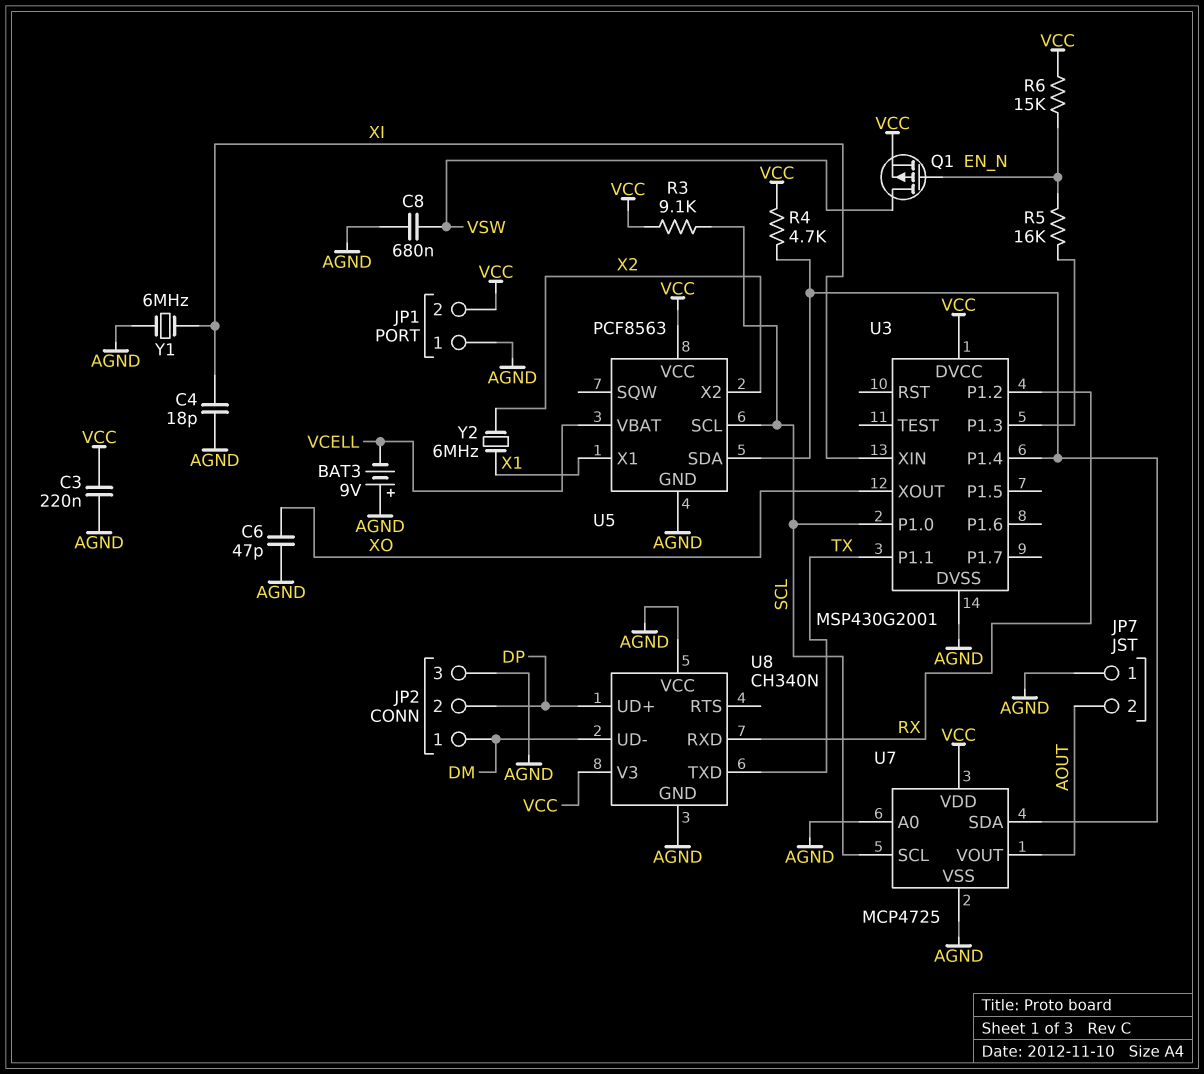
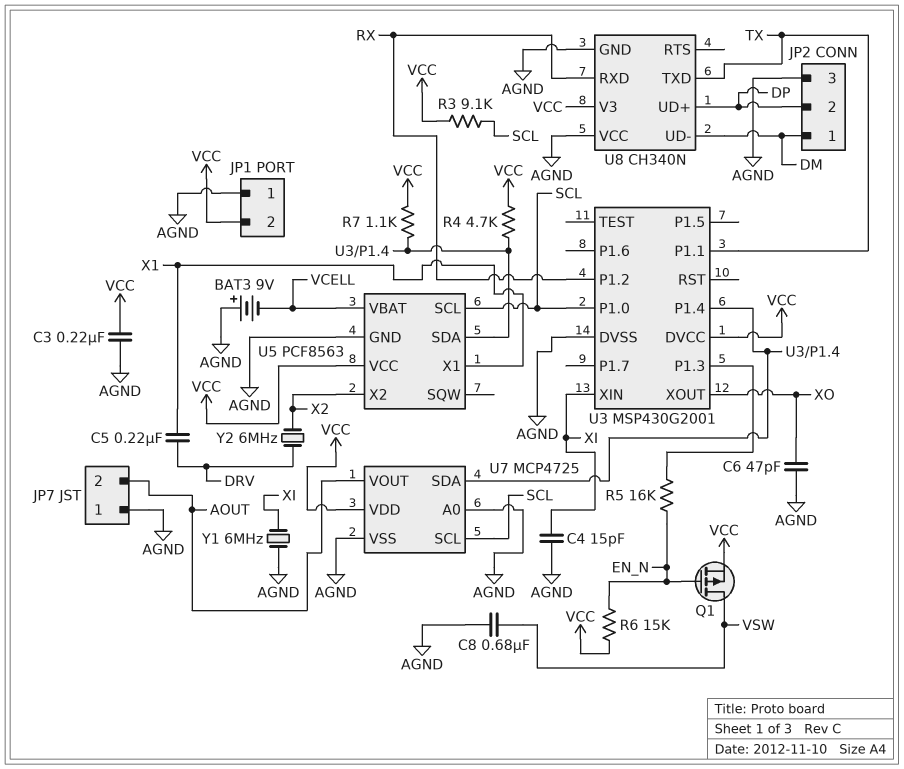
C4: 18pF (AGND, XI) -> 15pF (AGND, XI)
C5: none -> 220nF (DRV, X1)
R7: none -> 1.1k (U3/P1.4, VCC)
Y2: 6MHz (X1, X2) -> 6MHz (DRV, X2)

